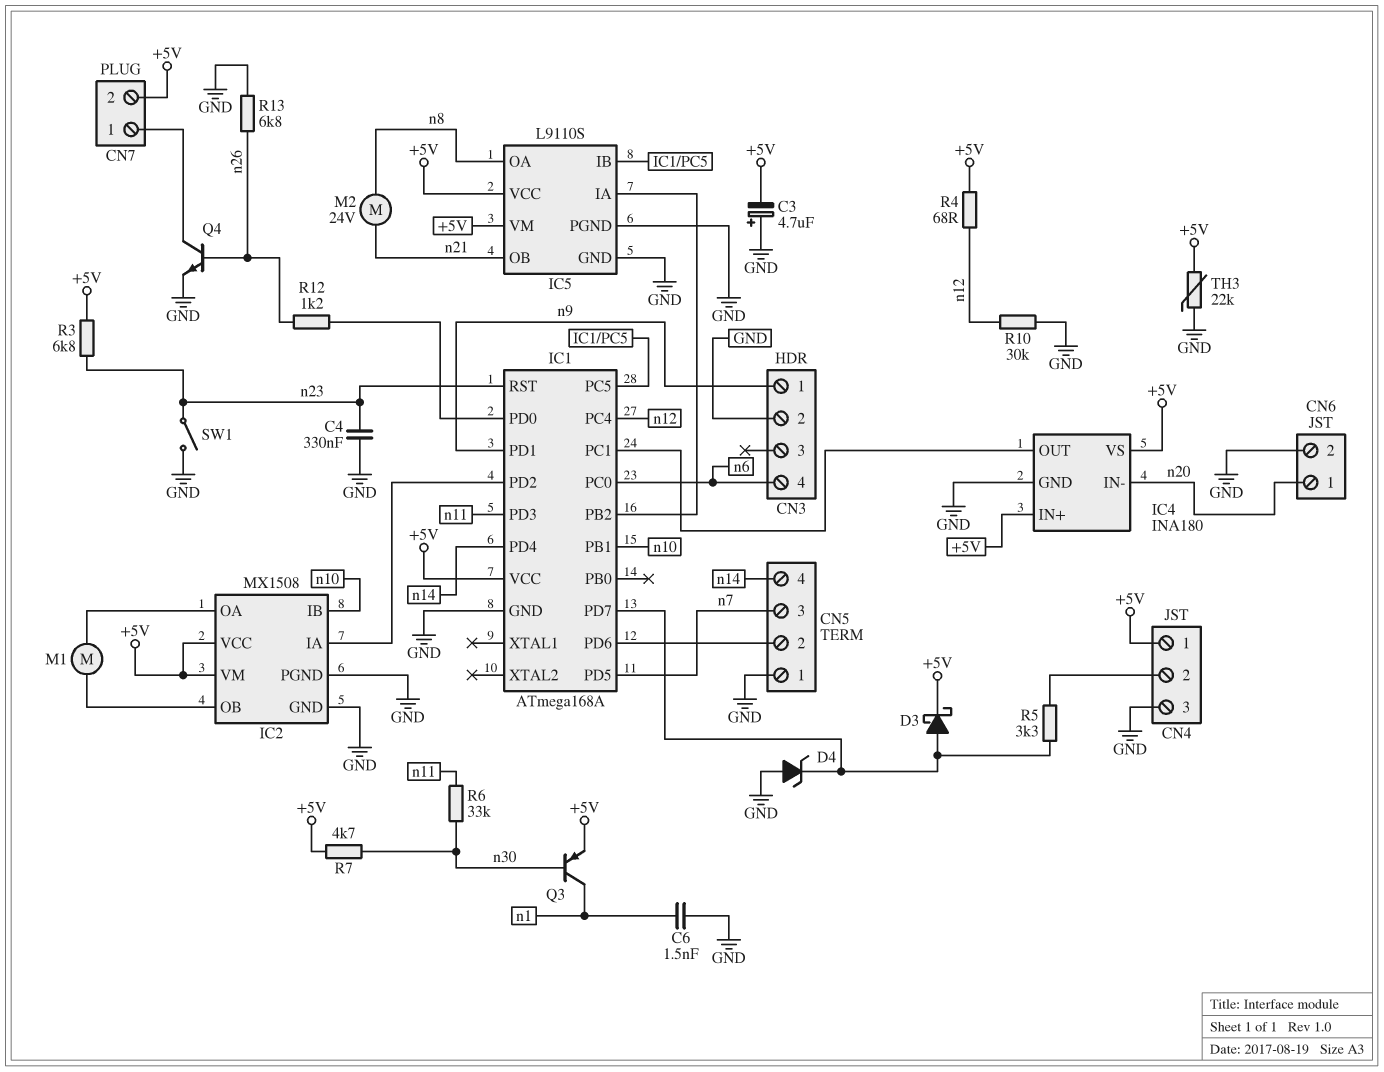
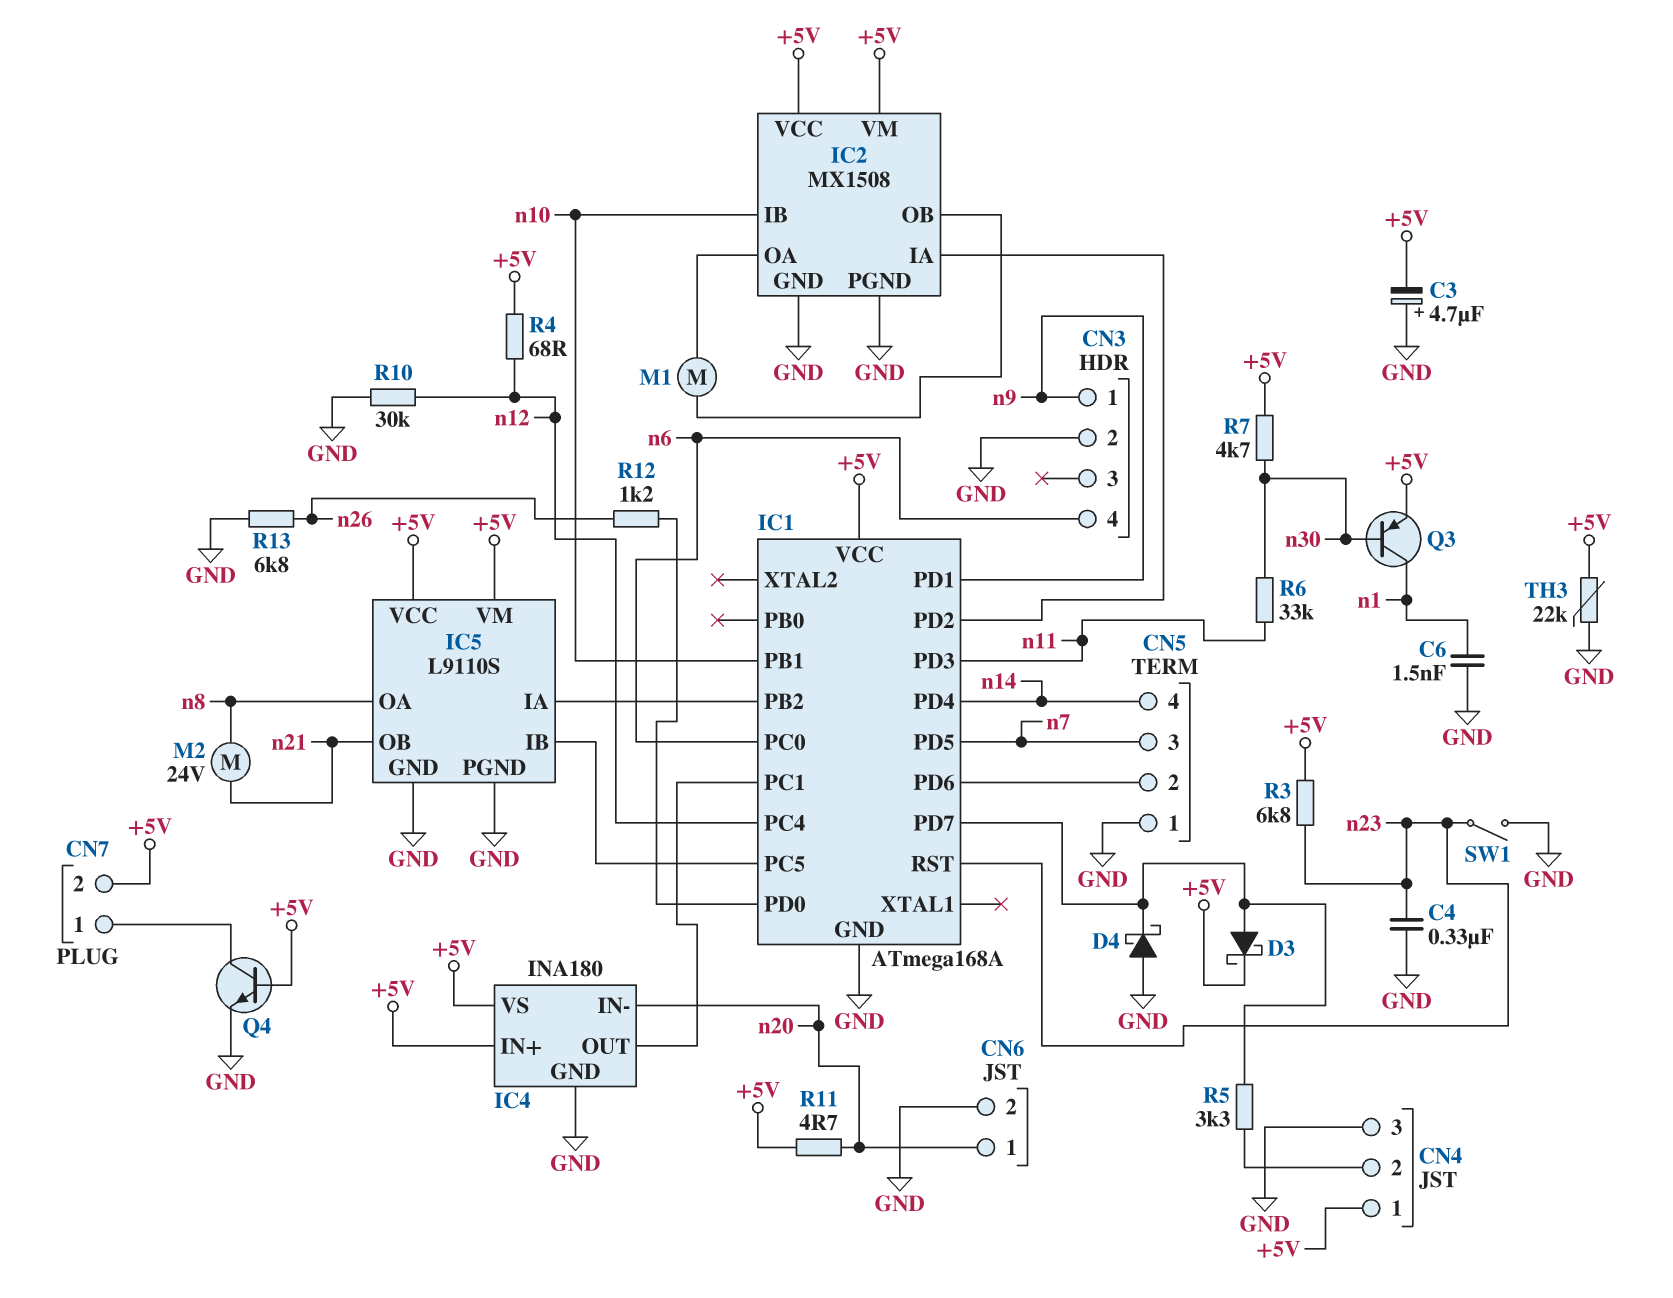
D4: zener (A GND, K IC1/PD7) -> schottky (A GND, K IC1/PD7)
Q4: NPN (B n26, C CN7/1, E GND) -> NPN (B +5V, C CN7/1, E GND)
R11: none -> 4.7 (+5V, n20)

